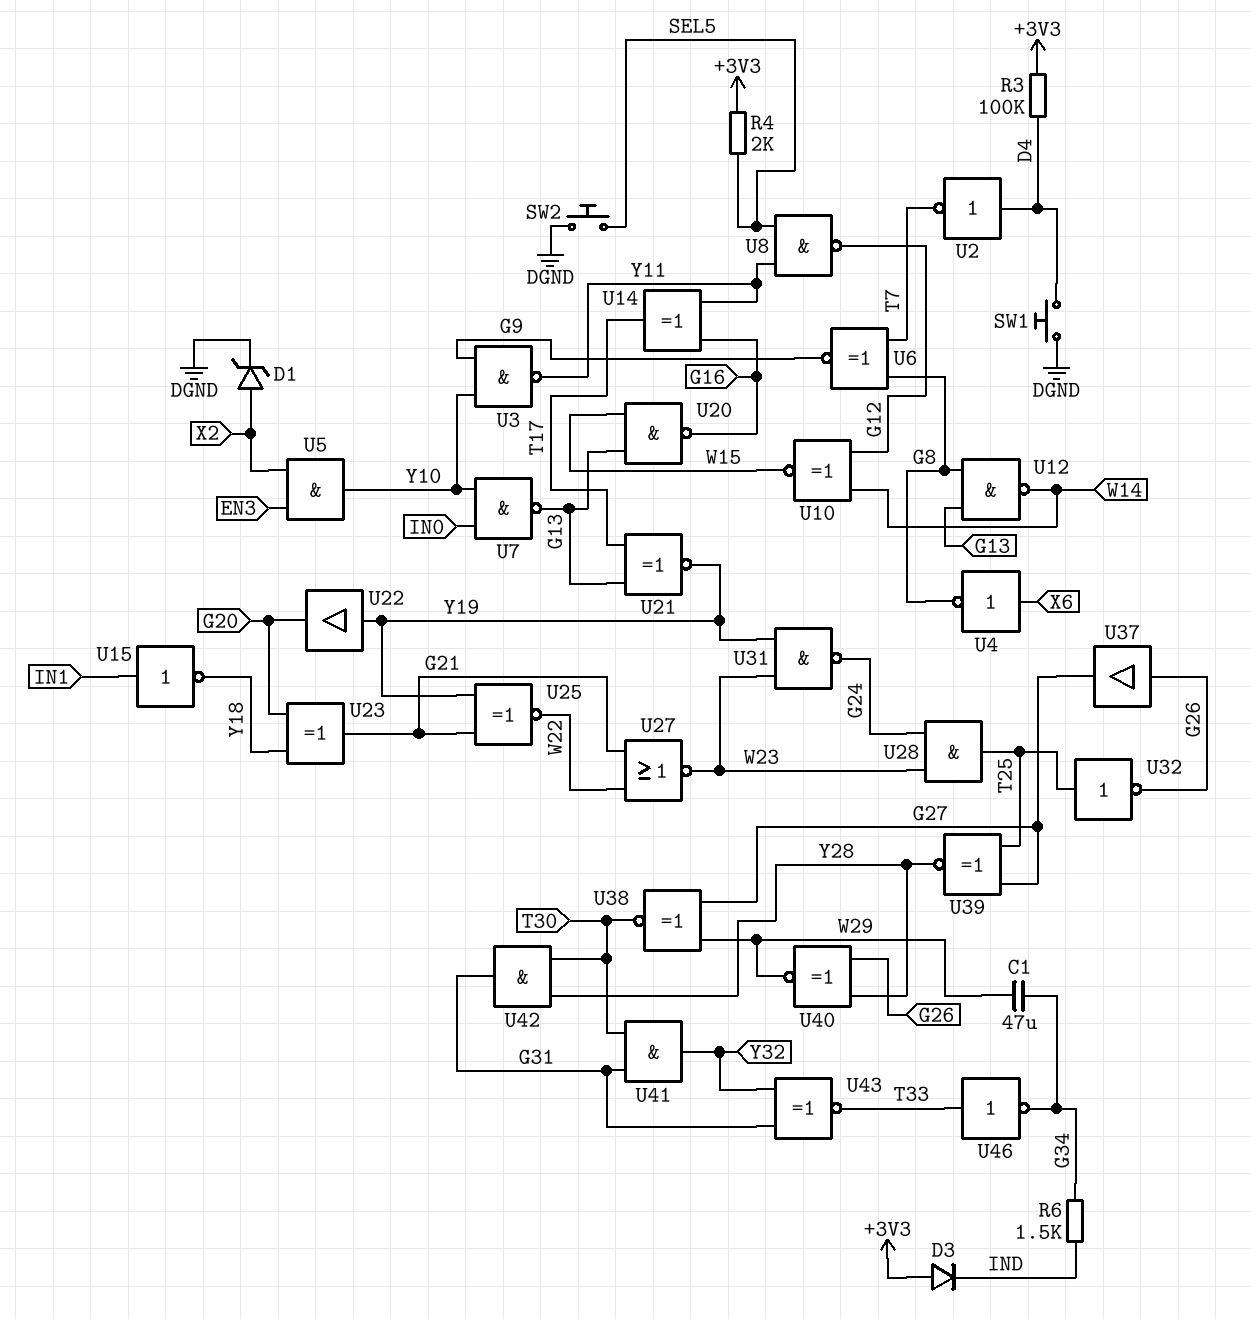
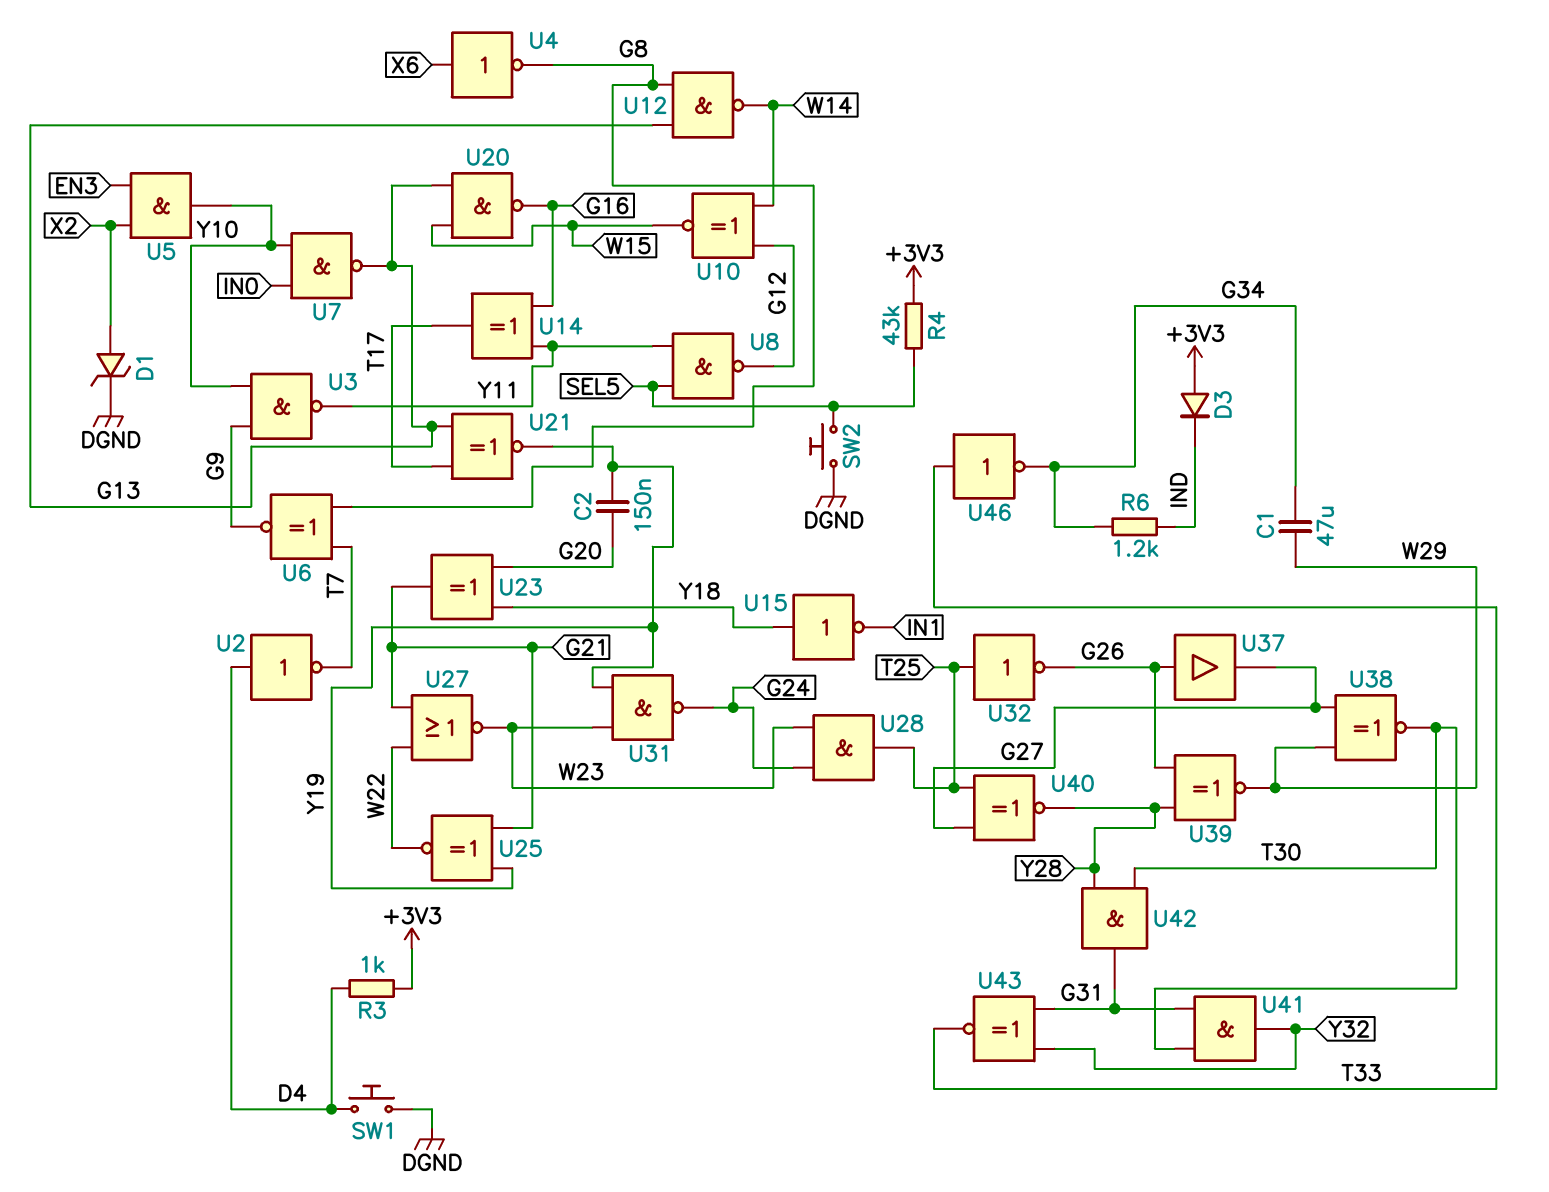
C2: none -> 150nF (G20, Y19)
R3: 100k (+3V3, D4) -> 1k (+3V3, D4)
R4: 2k (+3V3, SEL5) -> 43k (+3V3, SEL5)
R6: 1.5k (G34, IND) -> 1.2k (G34, IND)
U15: NOT (in IN1, out Y18) -> NOT (in Y18, out IN1)
U22: buffer (in Y19, out G20) -> none
U39: XNOR (in G27, in T25, out Y28) -> XNOR (in G26, in Y28, out W29)
U40: XNOR (in G26, in Y28, out W29) -> XNOR (in G27, in T25, out Y28)

